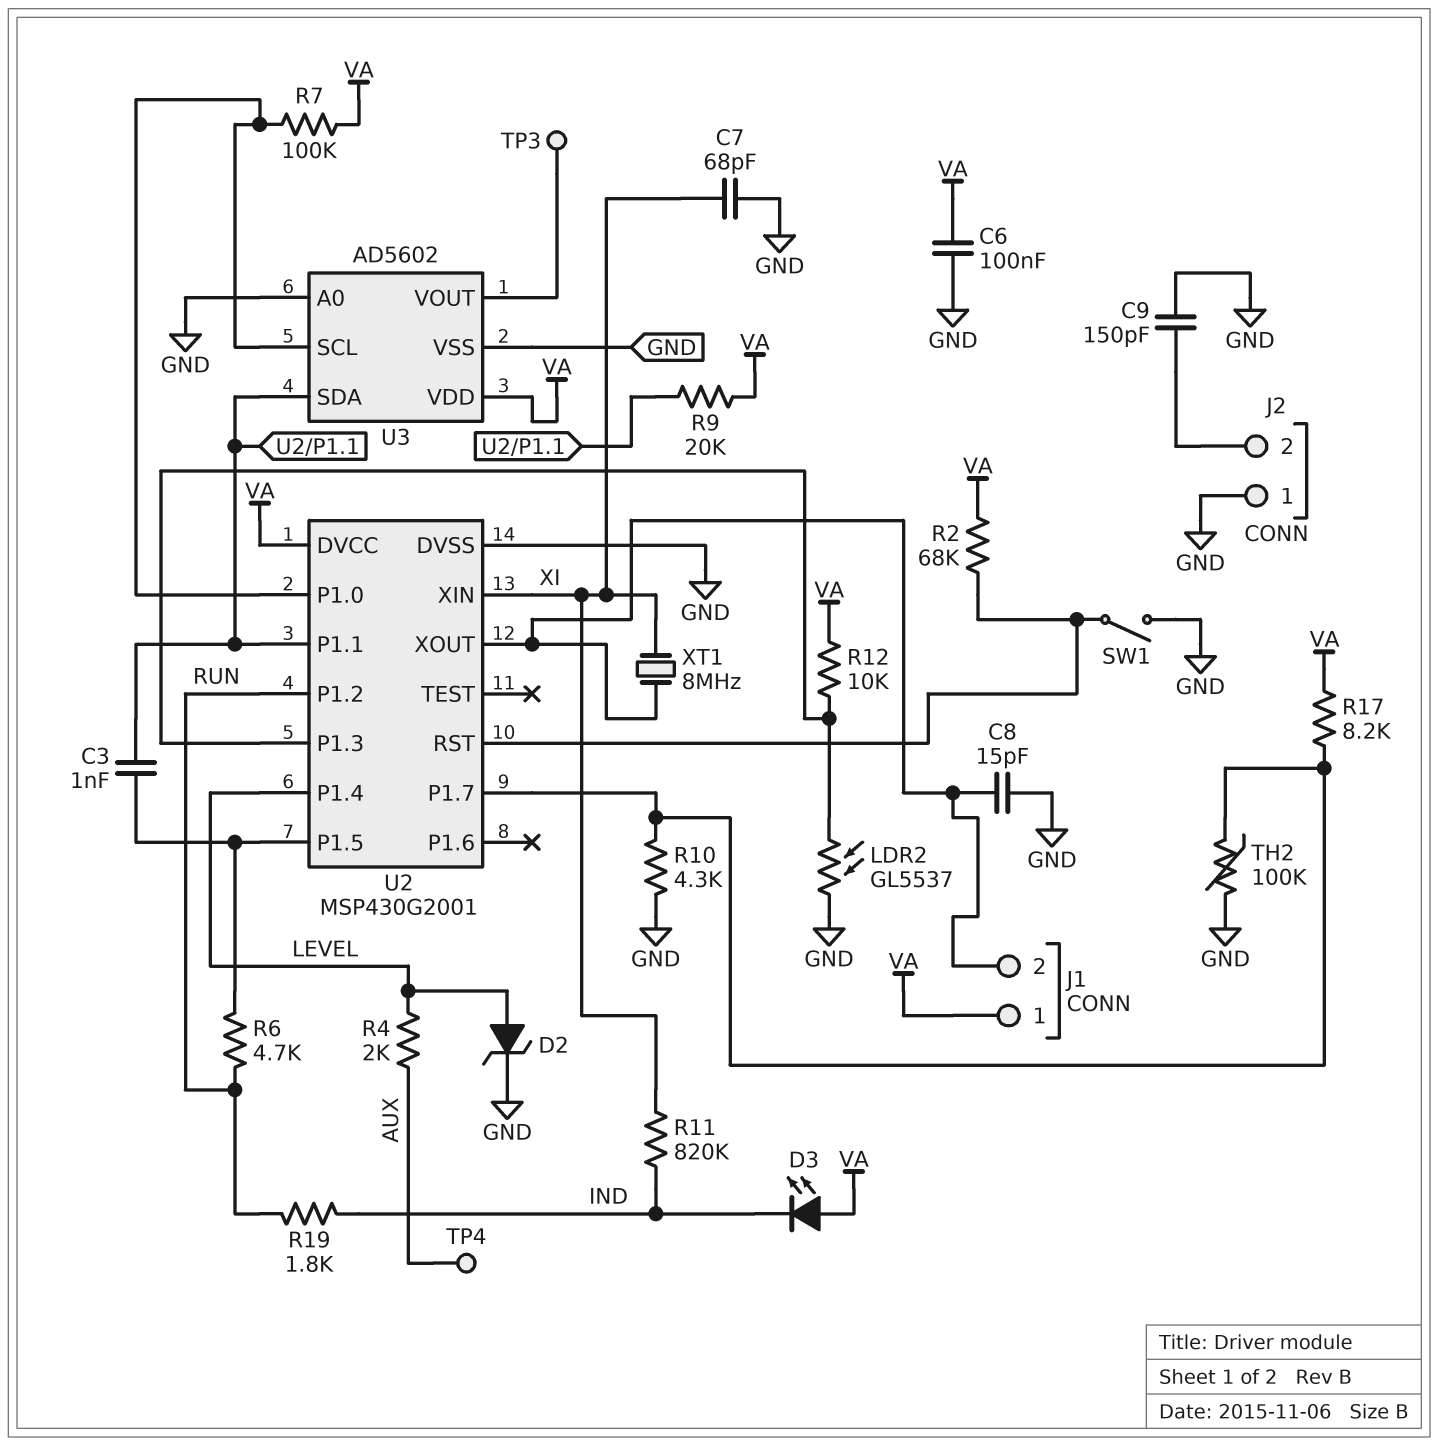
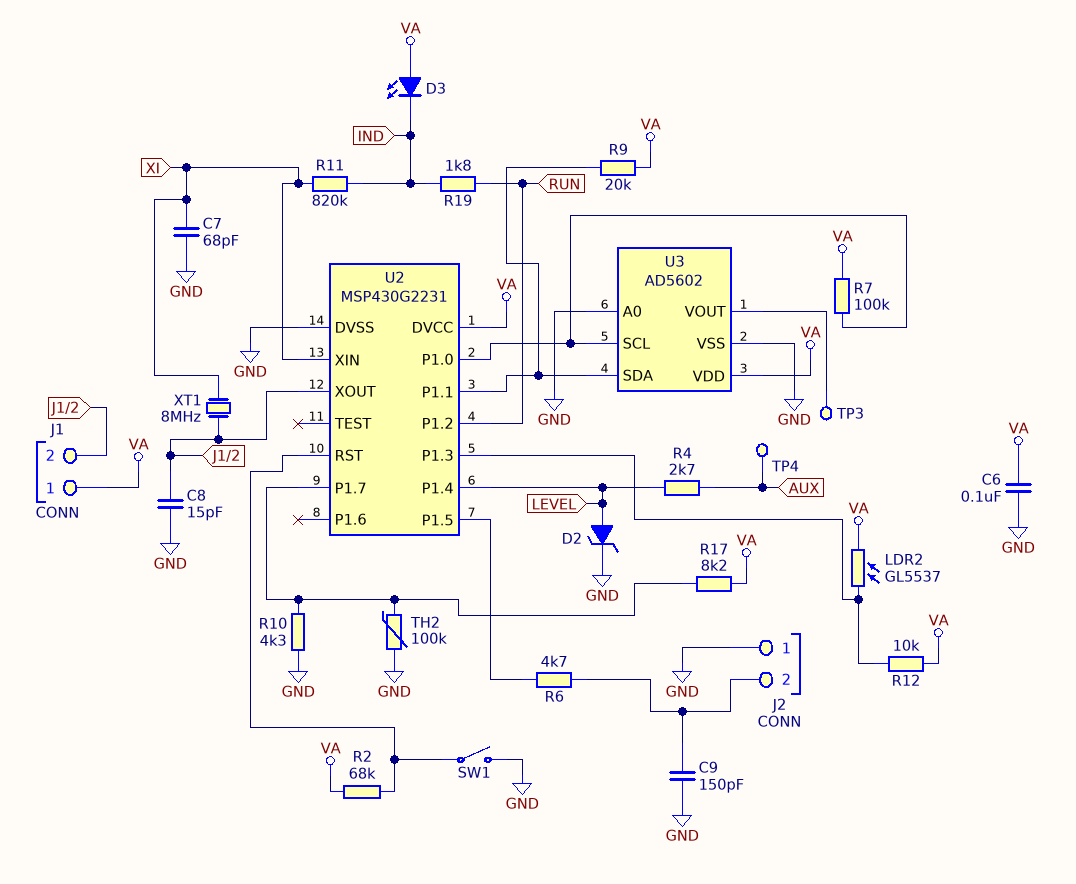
C3: 1nF (U2/P1.1, U2/P1.5) -> none
LDR2: GL5537 (GND, U2/P1.3) -> GL5537 (U2/P1.3, VA)
R4: 2k (AUX, LEVEL) -> 2.7k (AUX, LEVEL)
R6: 4.7k (RUN, U2/P1.5) -> 4.7k (J2/2, U2/P1.5)
U2: MSP430G2001 -> MSP430G2231

